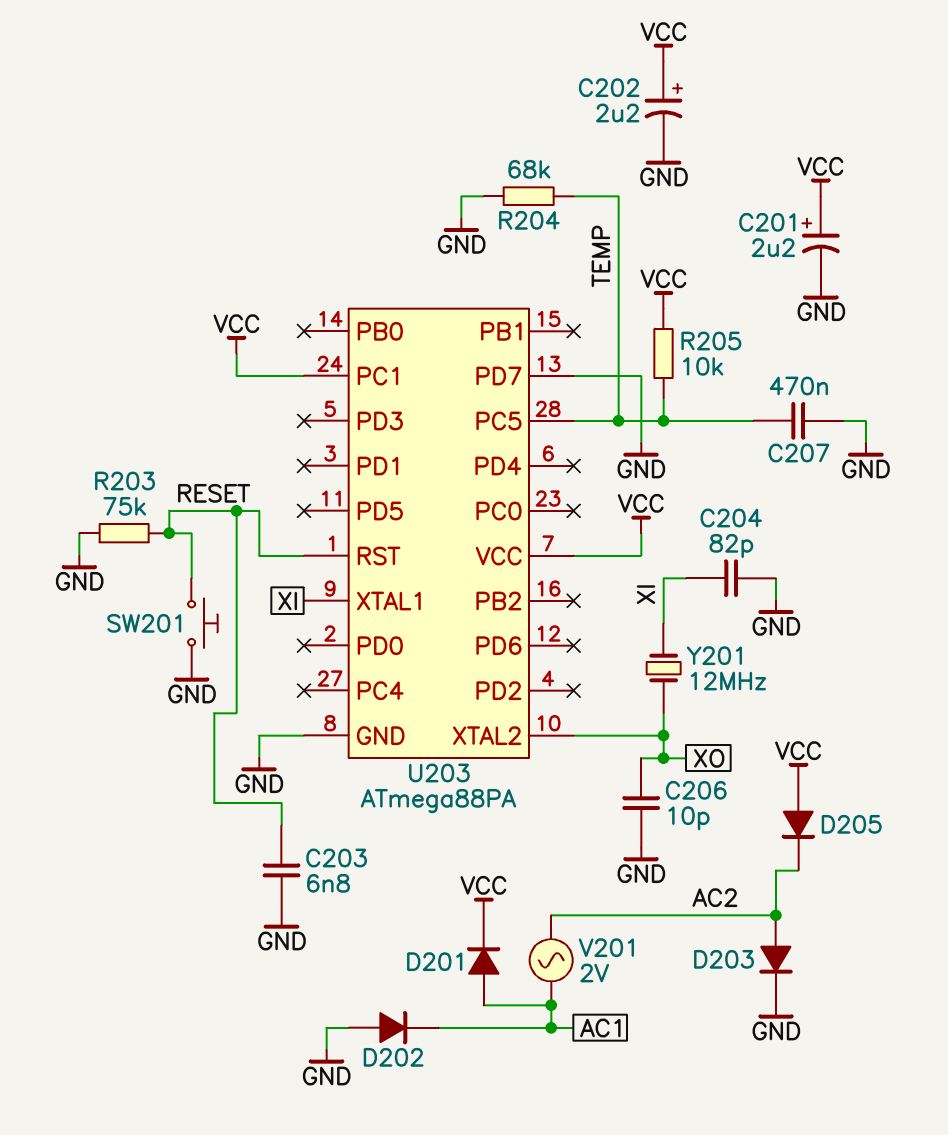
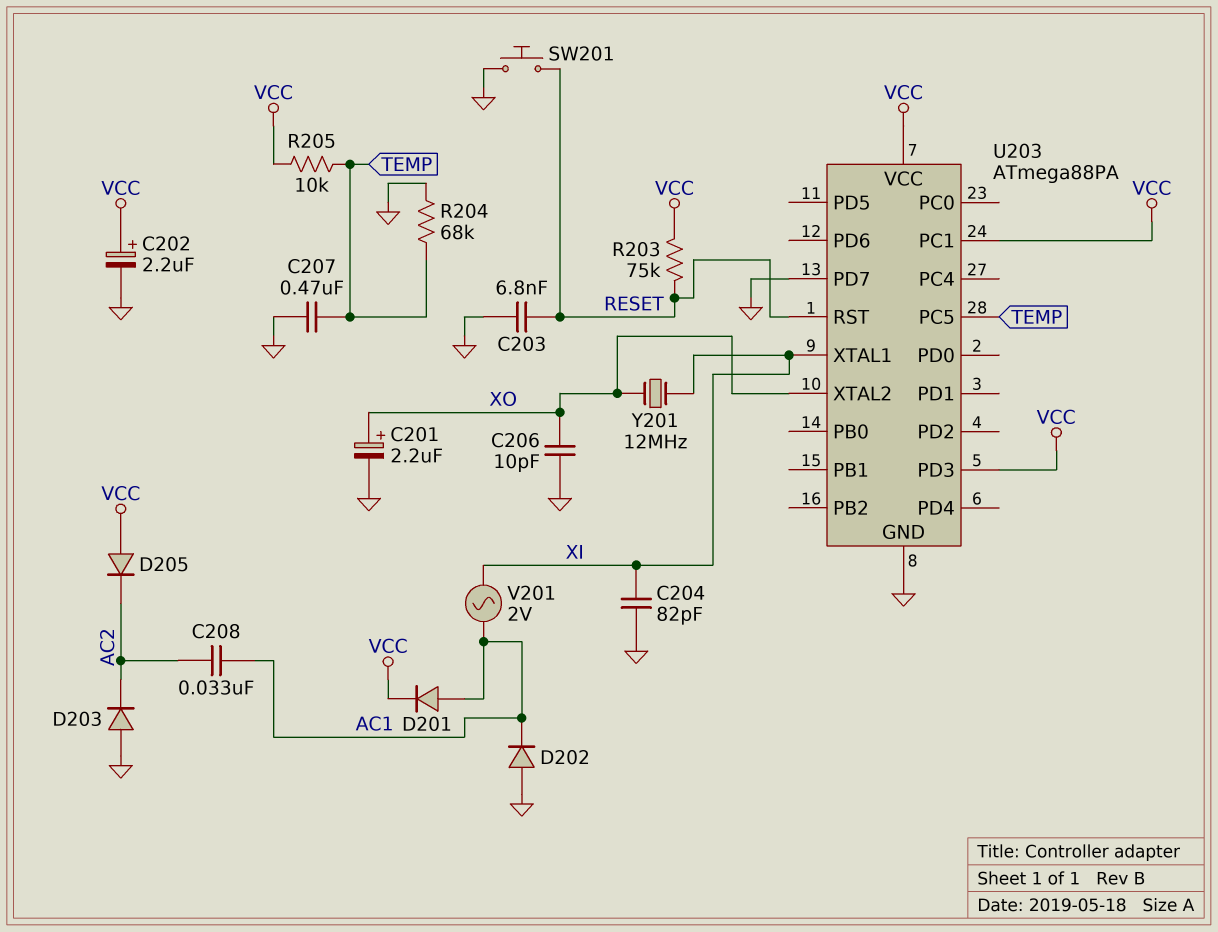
C201: 2.2uF (plus VCC, minus GND) -> 2.2uF (plus XO, minus GND)
C208: none -> 33nF (AC1, AC2)
D203: diode (A AC2, K GND) -> diode (A GND, K AC2)
R203: 75k (GND, RESET) -> 75k (RESET, VCC)
U203 pin PD3: none -> VCC
V201: AC 2V (AC1, AC2) -> AC 2V (AC1, XI)

